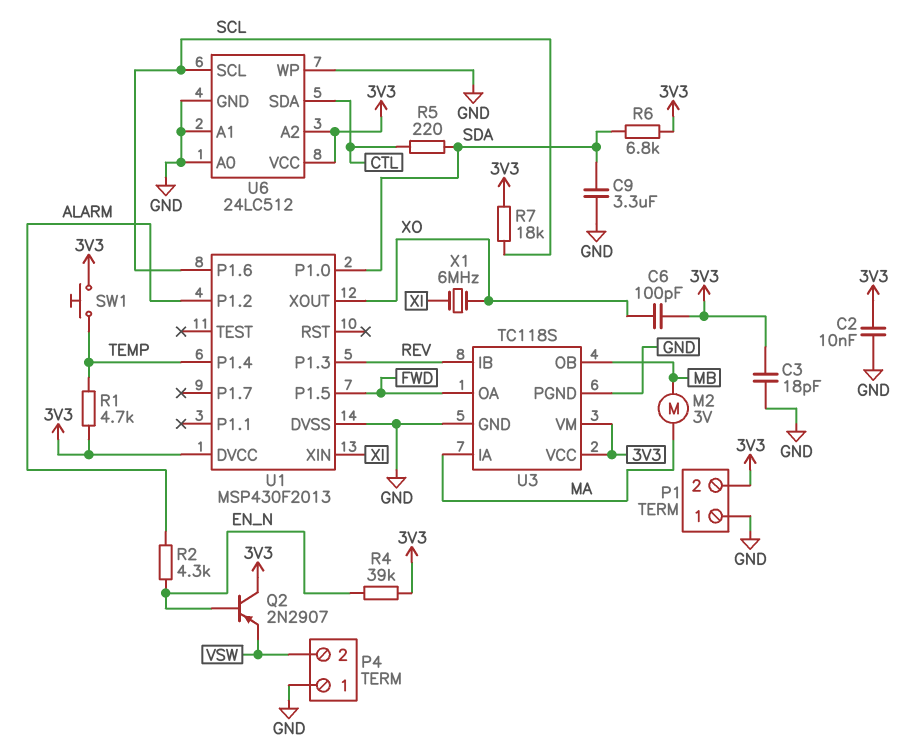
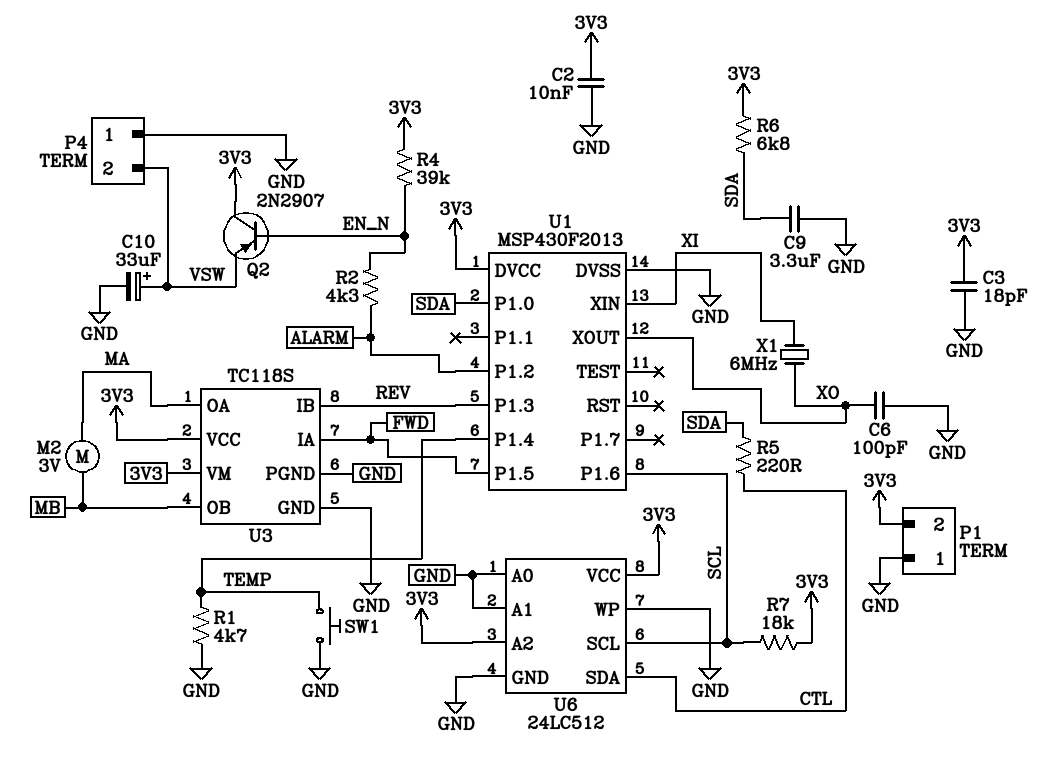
C6: 100pF (3V3, XO) -> 100pF (GND, XO)
C10: none -> 33uF (plus VSW, minus GND)
R1: 4.7k (3V3, TEMP) -> 4.7k (GND, TEMP)
SW1: button (3V3, TEMP) -> button (GND, TEMP)
U3 pin IA: MA -> FWD
U3 pin OA: FWD -> MA

